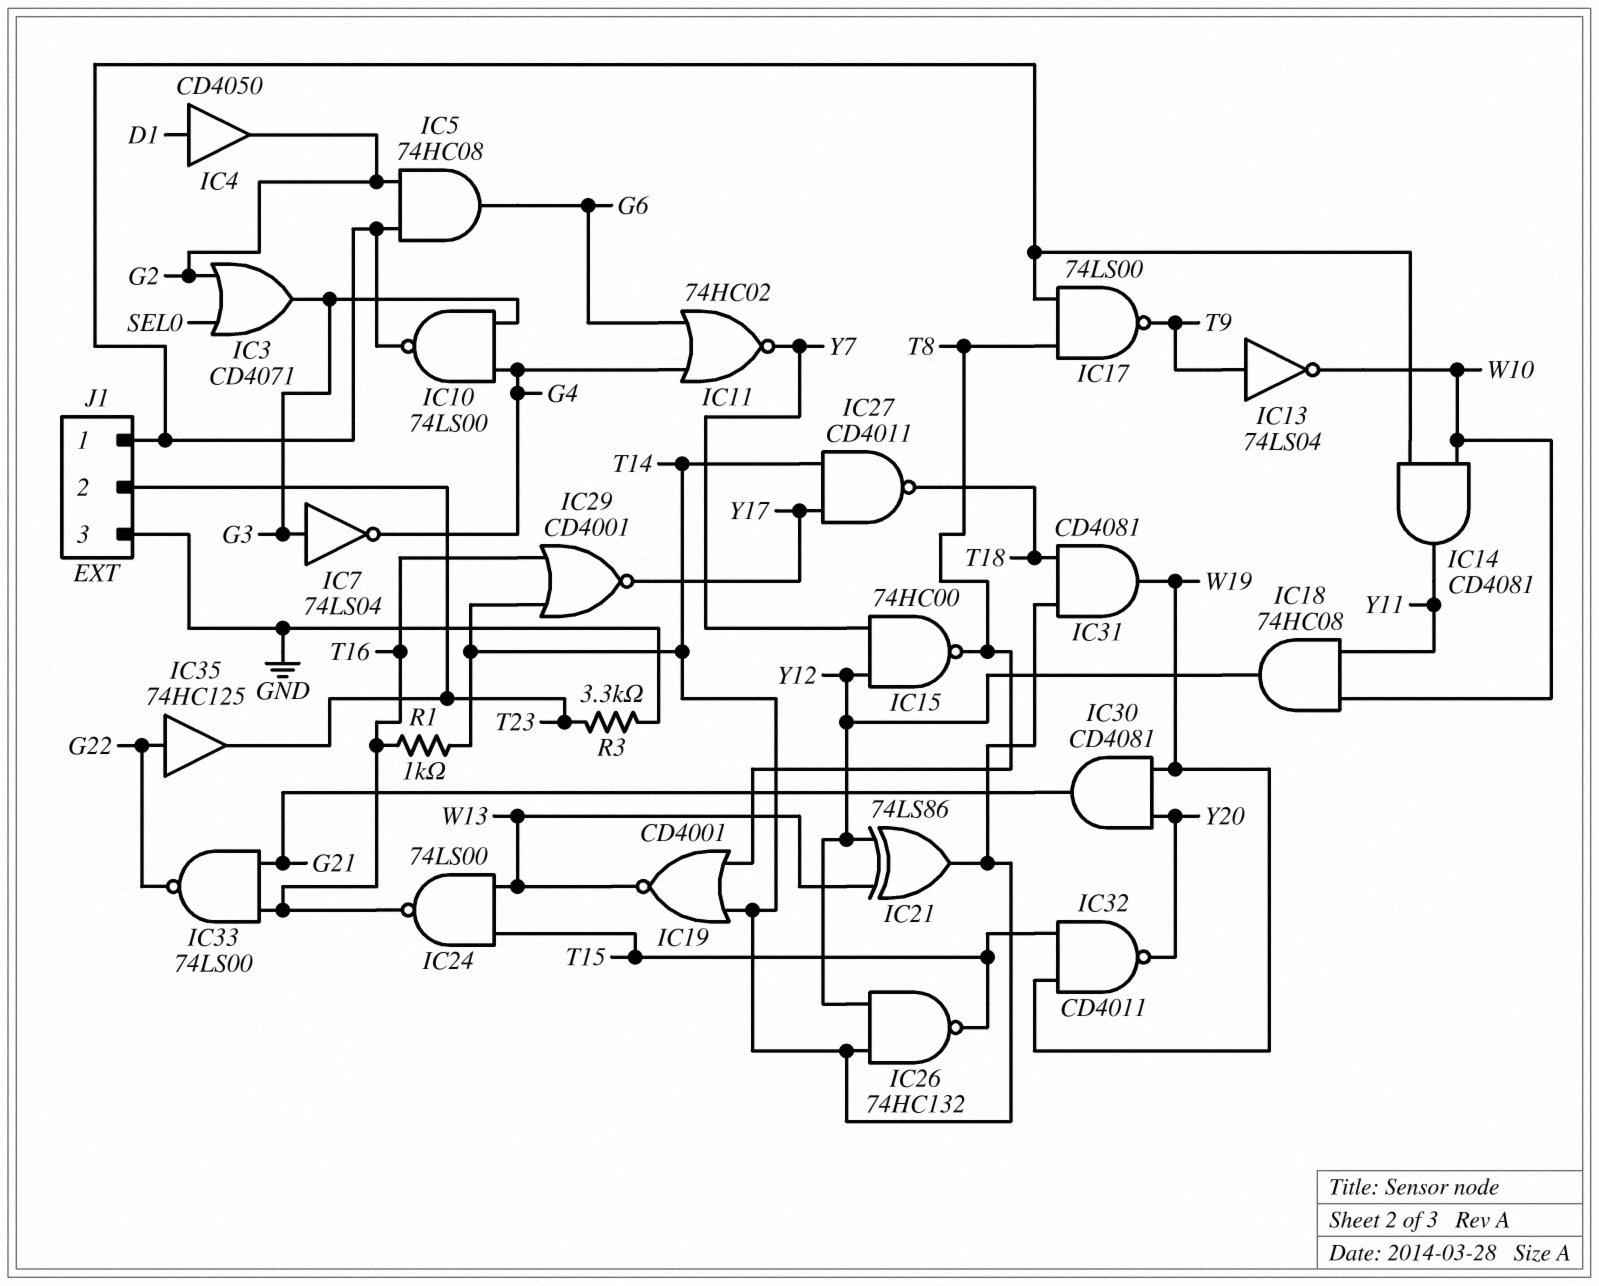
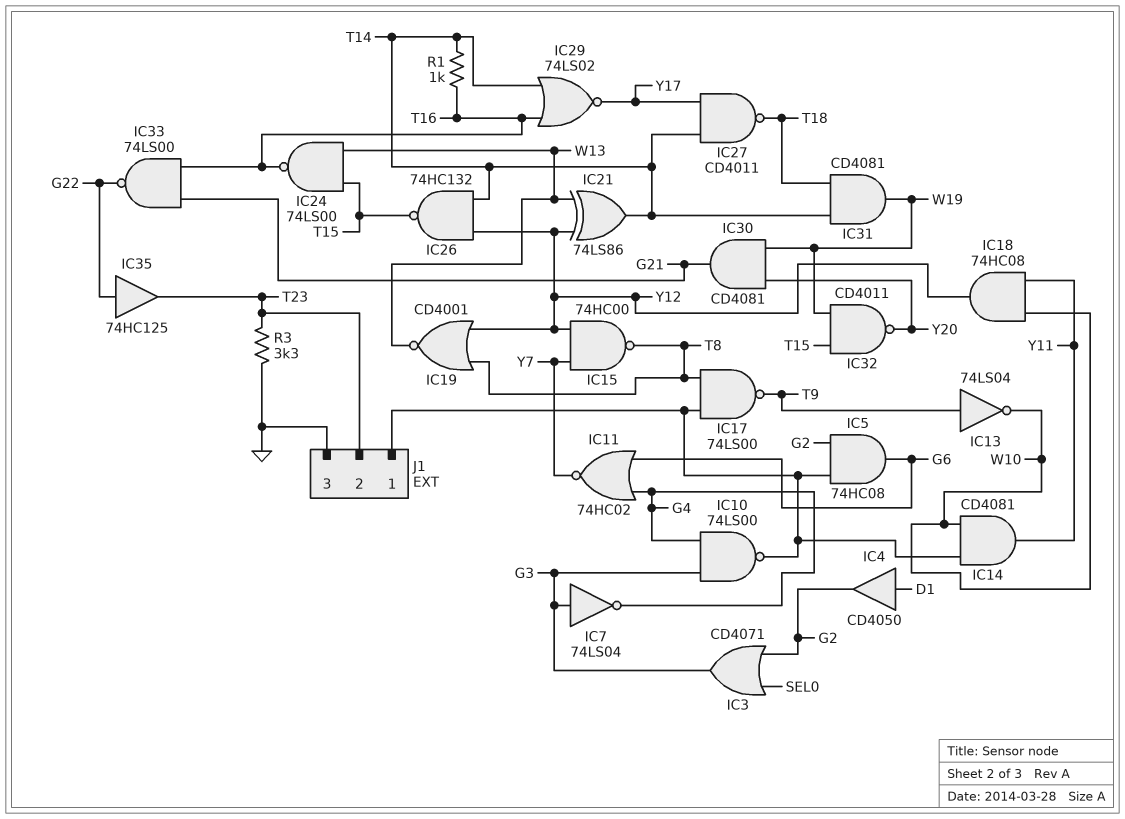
IC19: NOR CD4001 (in T8, in T14, out W13) -> NOR CD4001 (in T8, in Y12, out W13)
IC29: NOR CD4001 (in T14, in T16, out Y17) -> NOR 74LS02 (in T14, in T16, out Y17)

